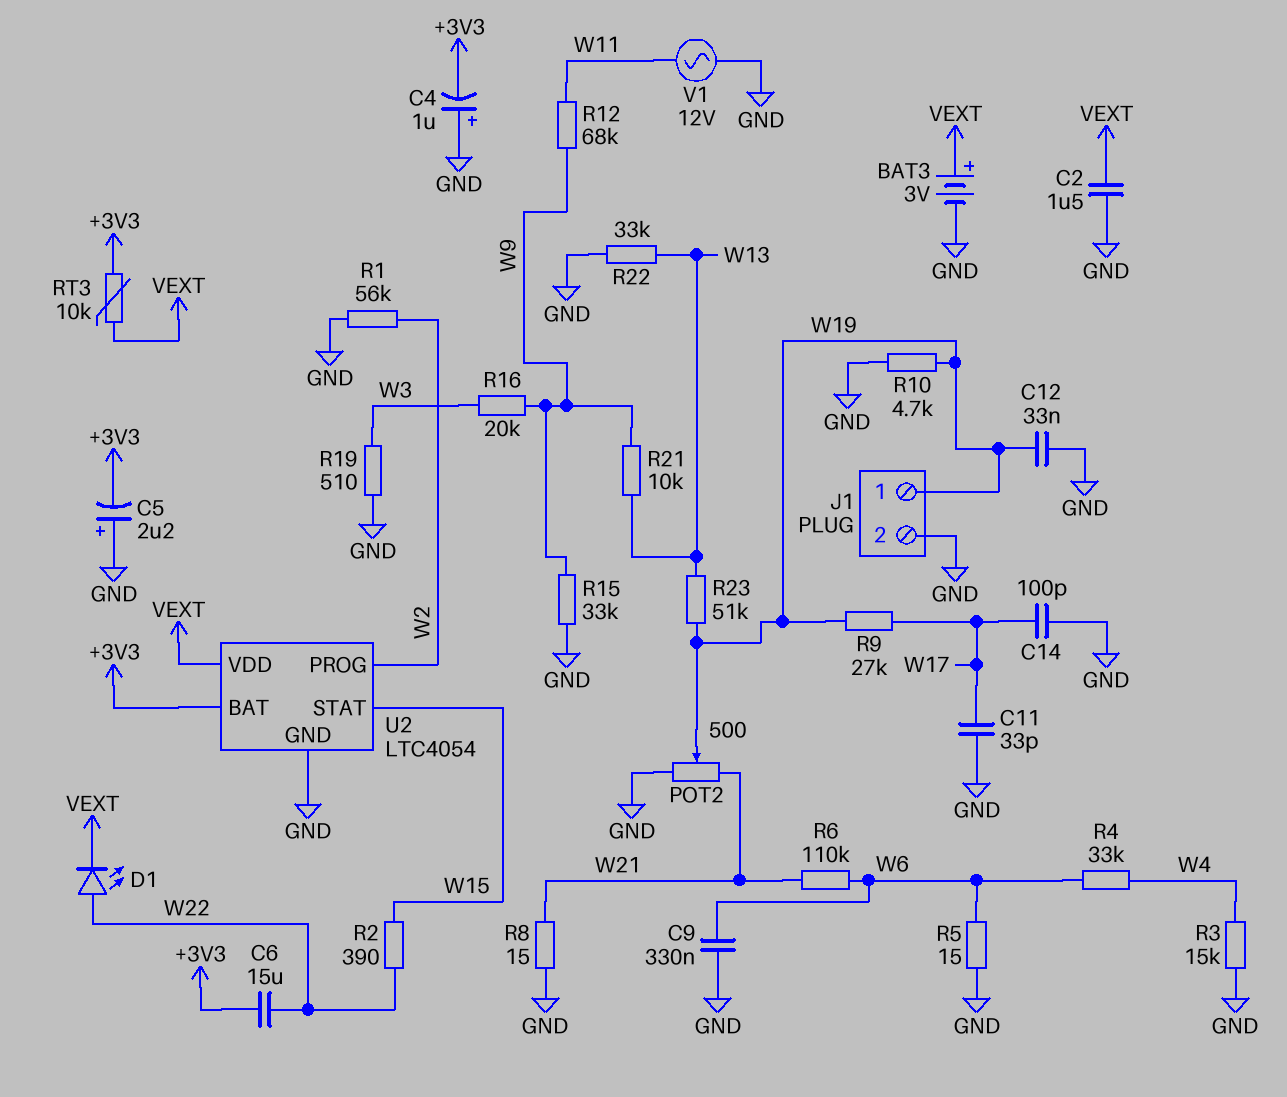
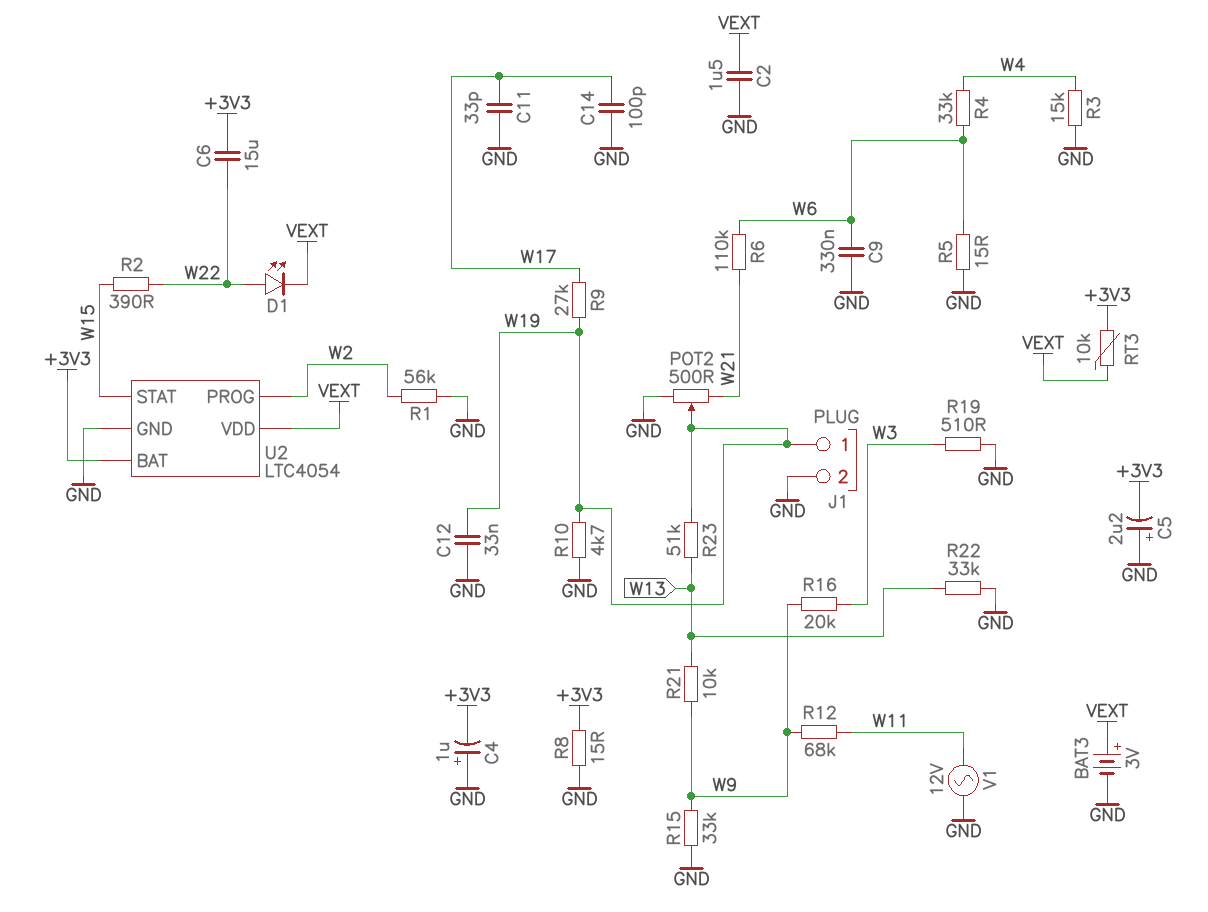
R8: 15 (GND, W21) -> 15 (+3V3, GND)

